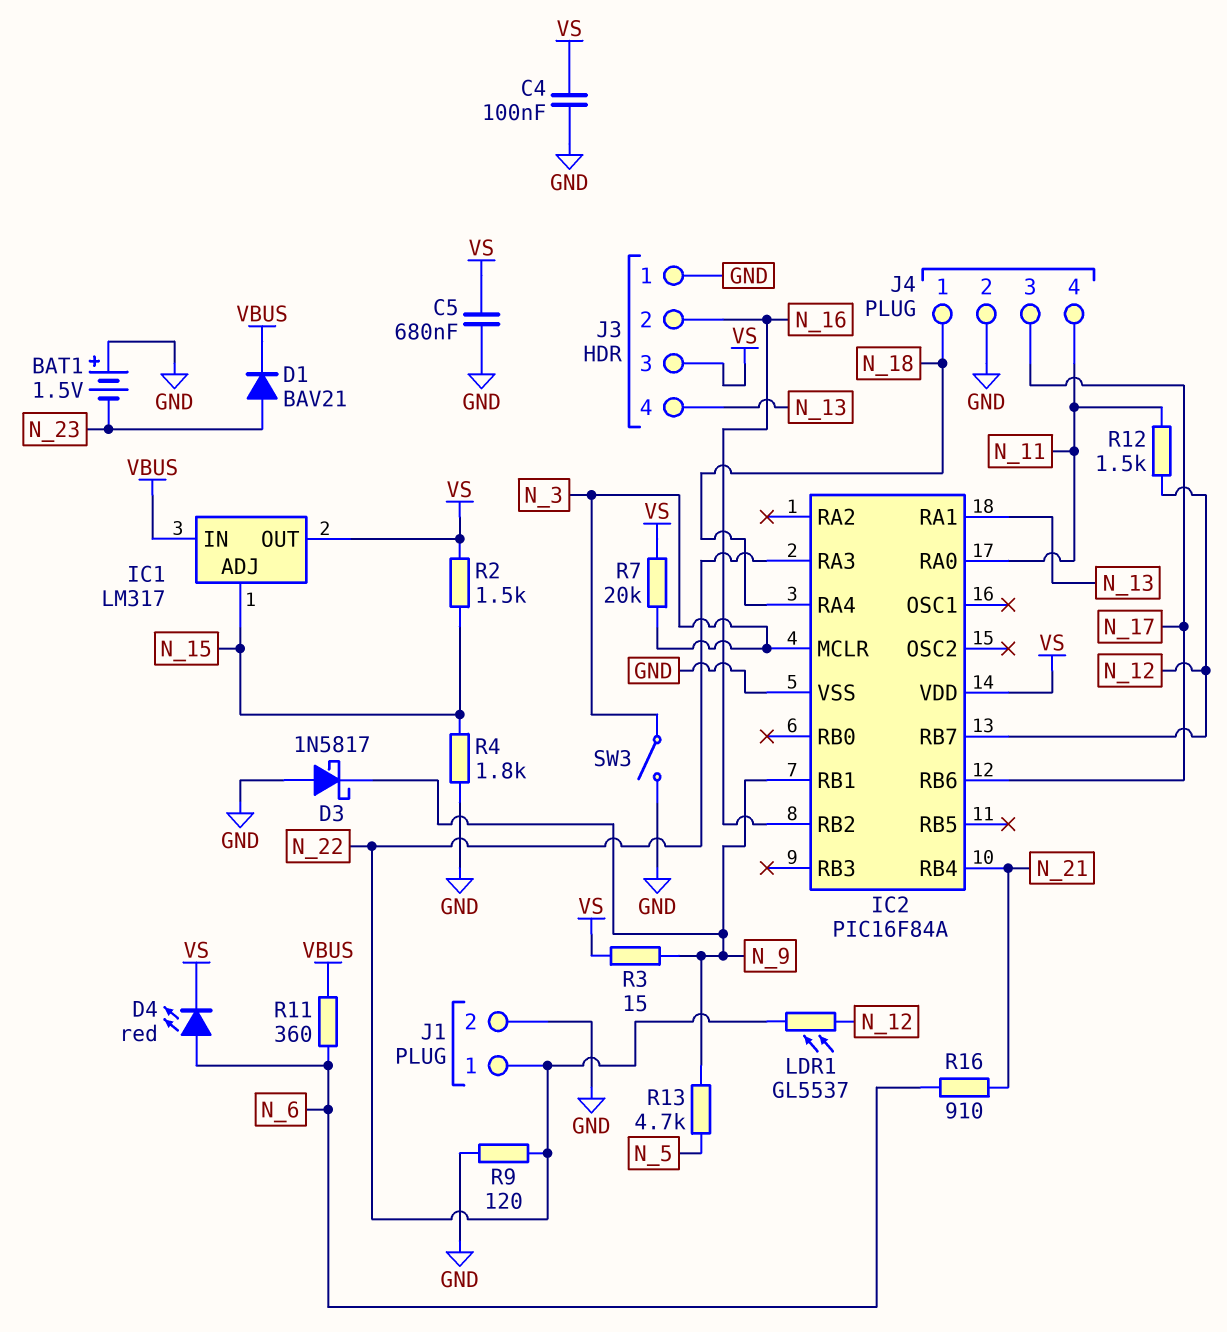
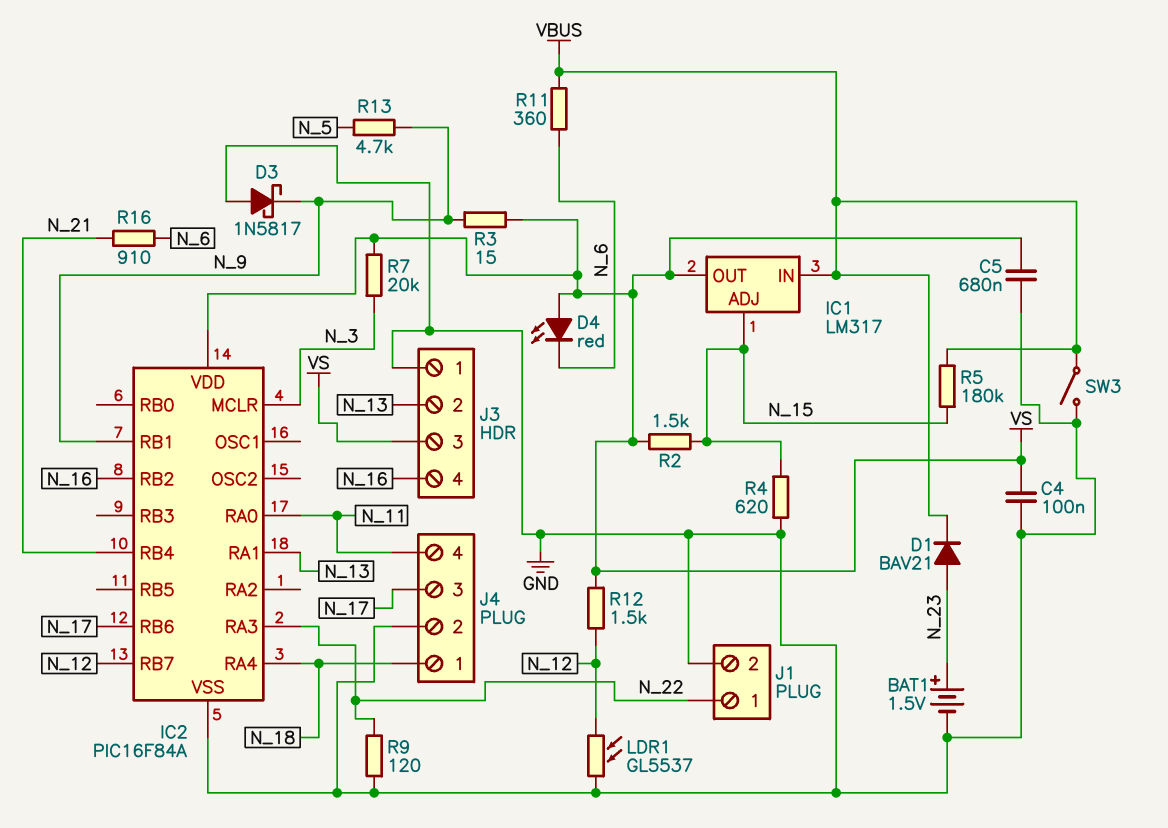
BAT1: 1.5V (plus GND, minus N_23) -> 1.5V (plus N_23, minus GND)
D4: LED red (A N_6, K VS) -> LED red (A VS, K N_6)
J3 pin 2: N_16 -> N_13
J3 pin 4: N_13 -> N_16
LDR1: GL5537 (N_12, N_22) -> GL5537 (GND, N_12)
R4: 1.8k (GND, N_15) -> 620 (GND, N_15)
R5: none -> 180k (N_15, VBUS)
R12: 1.5k (N_11, N_12) -> 1.5k (N_12, VS)
SW3: switch (GND, N_3) -> switch (GND, VBUS)

